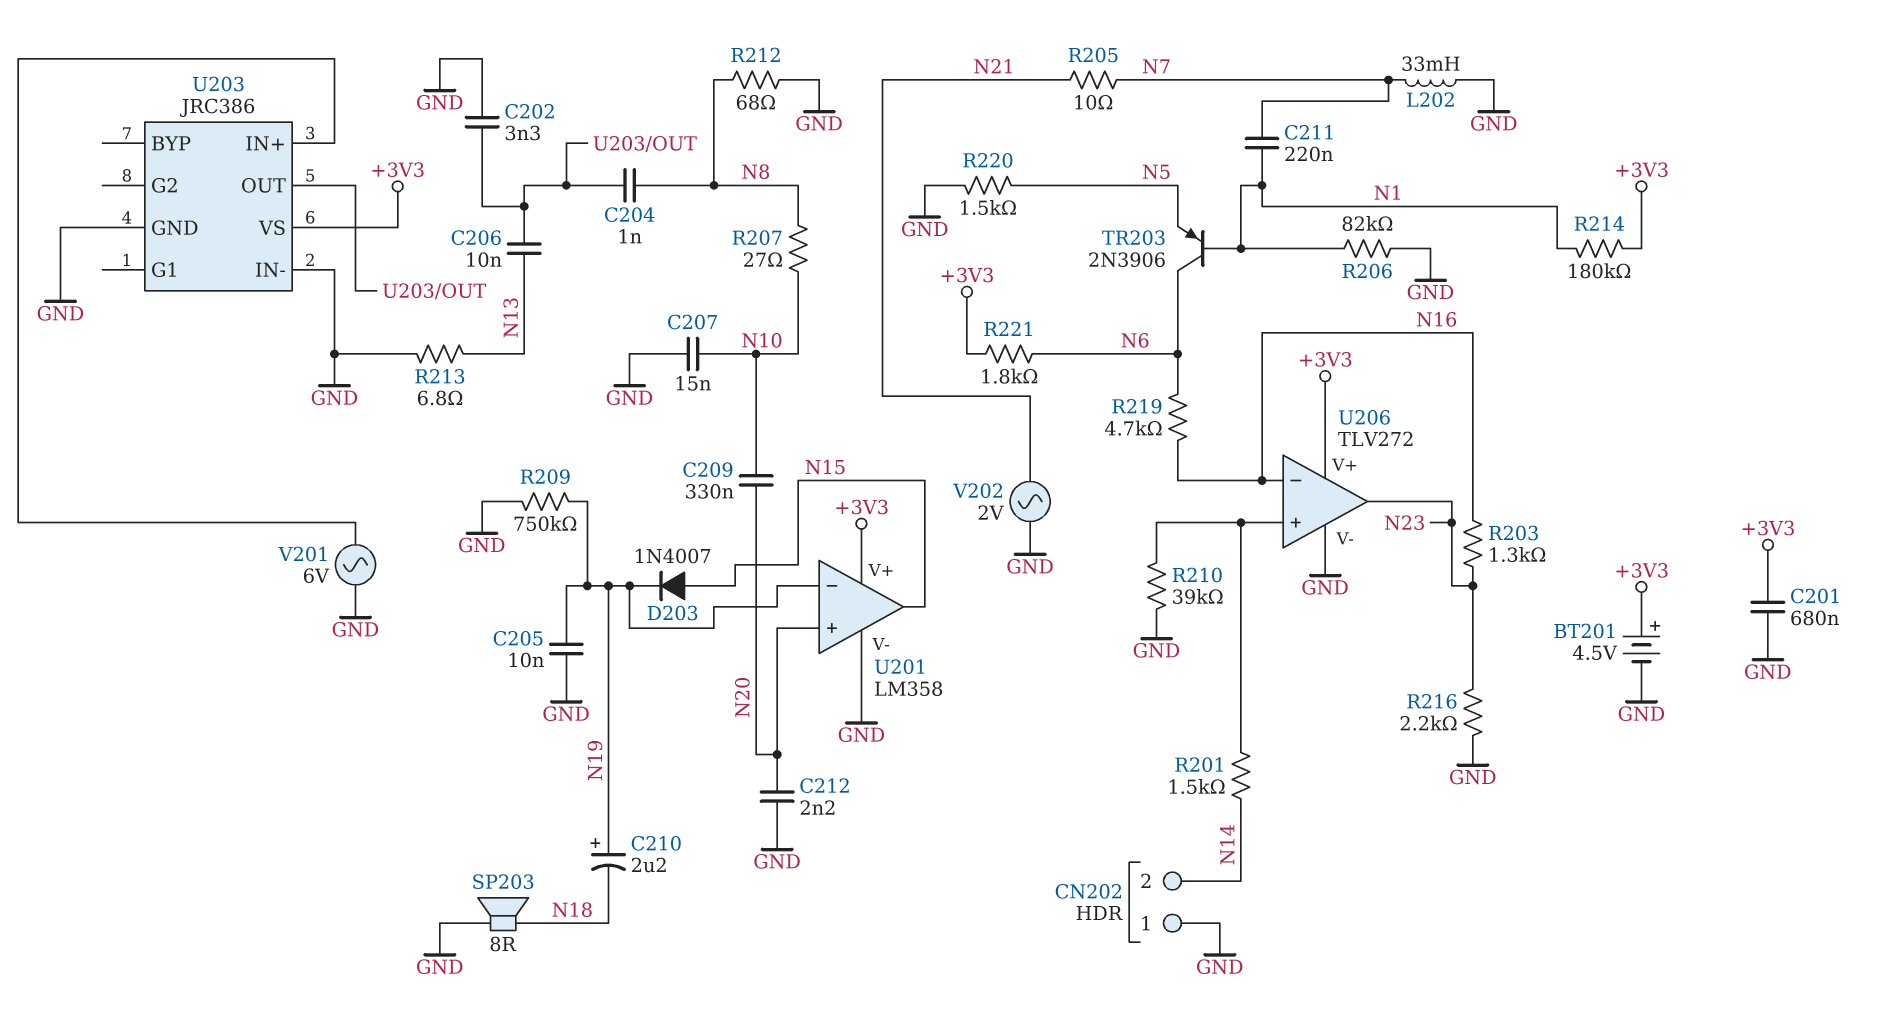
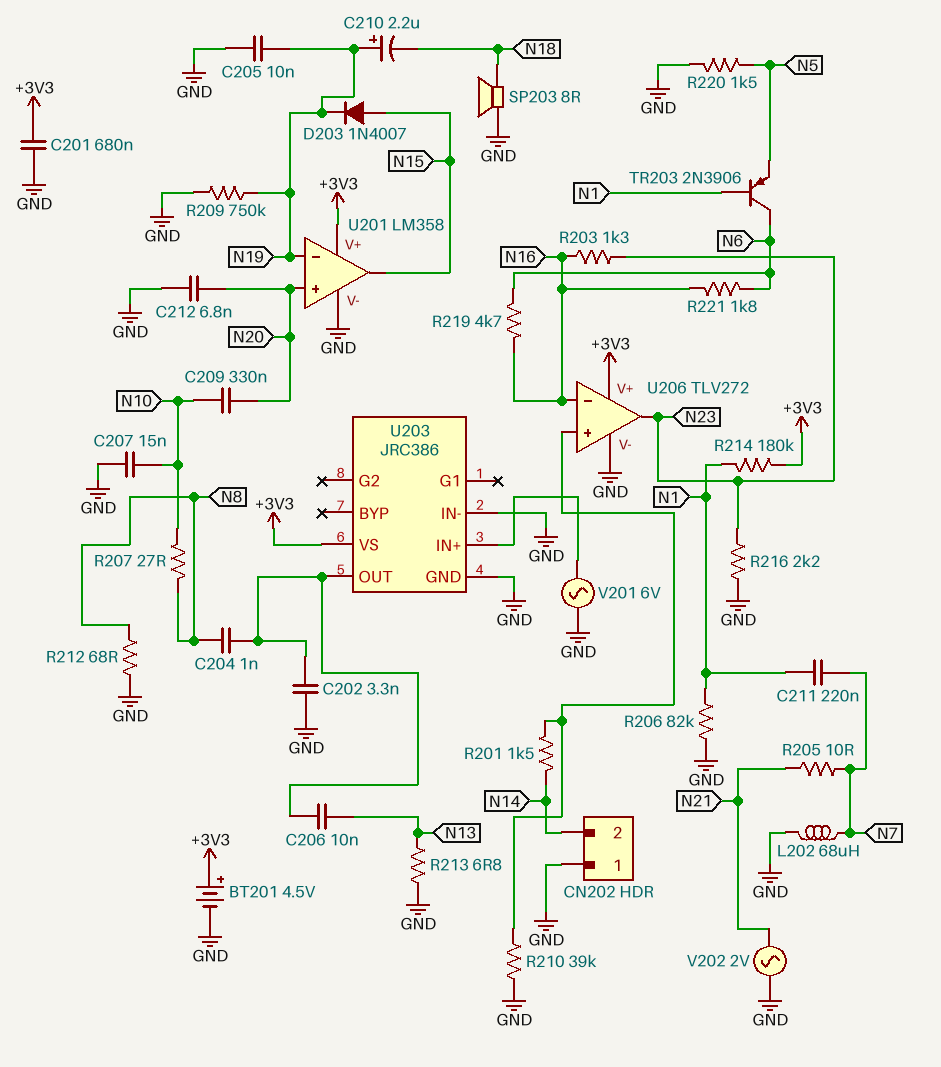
C212: 2.2nF (GND, N20) -> 6.8nF (GND, N20)
L202: 33mH (GND, N7) -> 68uH (GND, N7)
R221: 1.8k (+3V3, N6) -> 1.8k (N6, N16)

